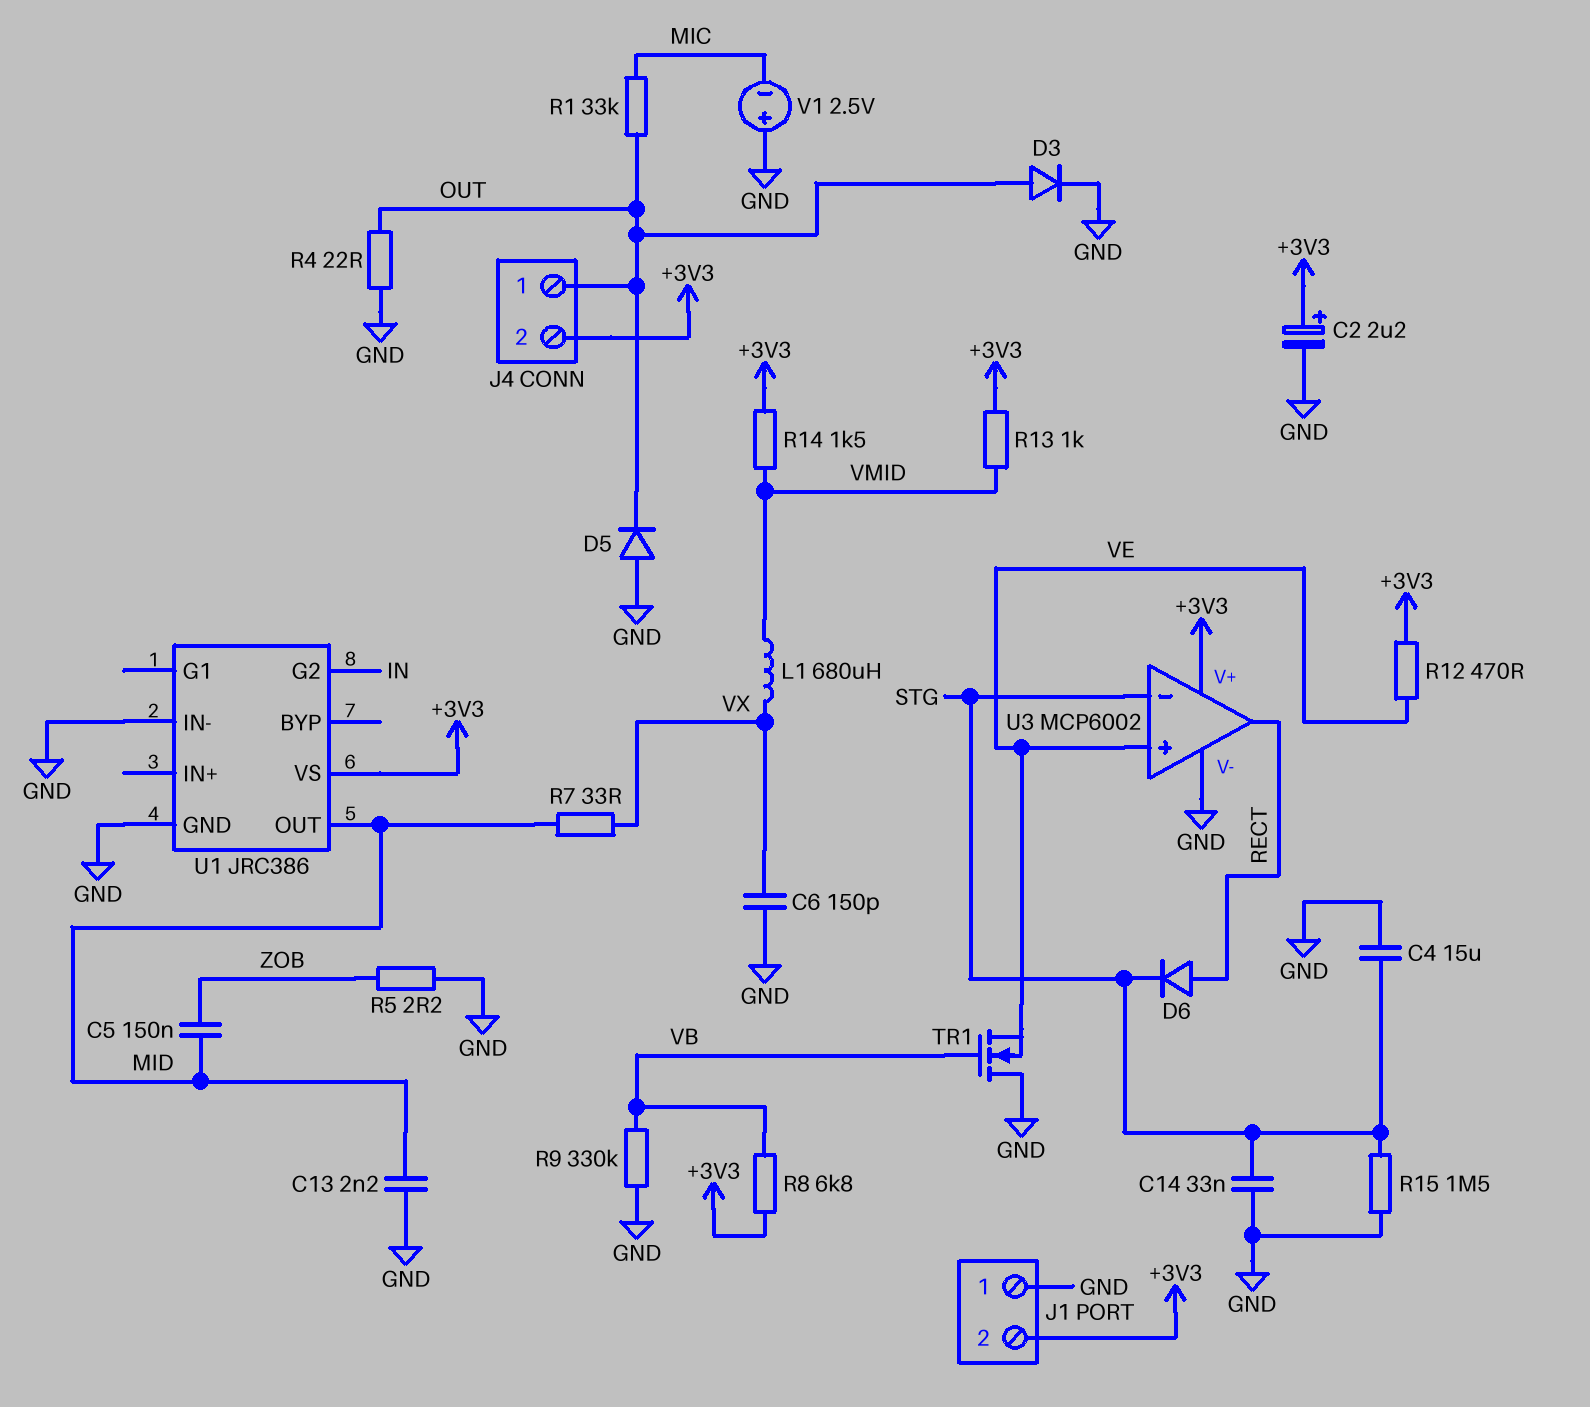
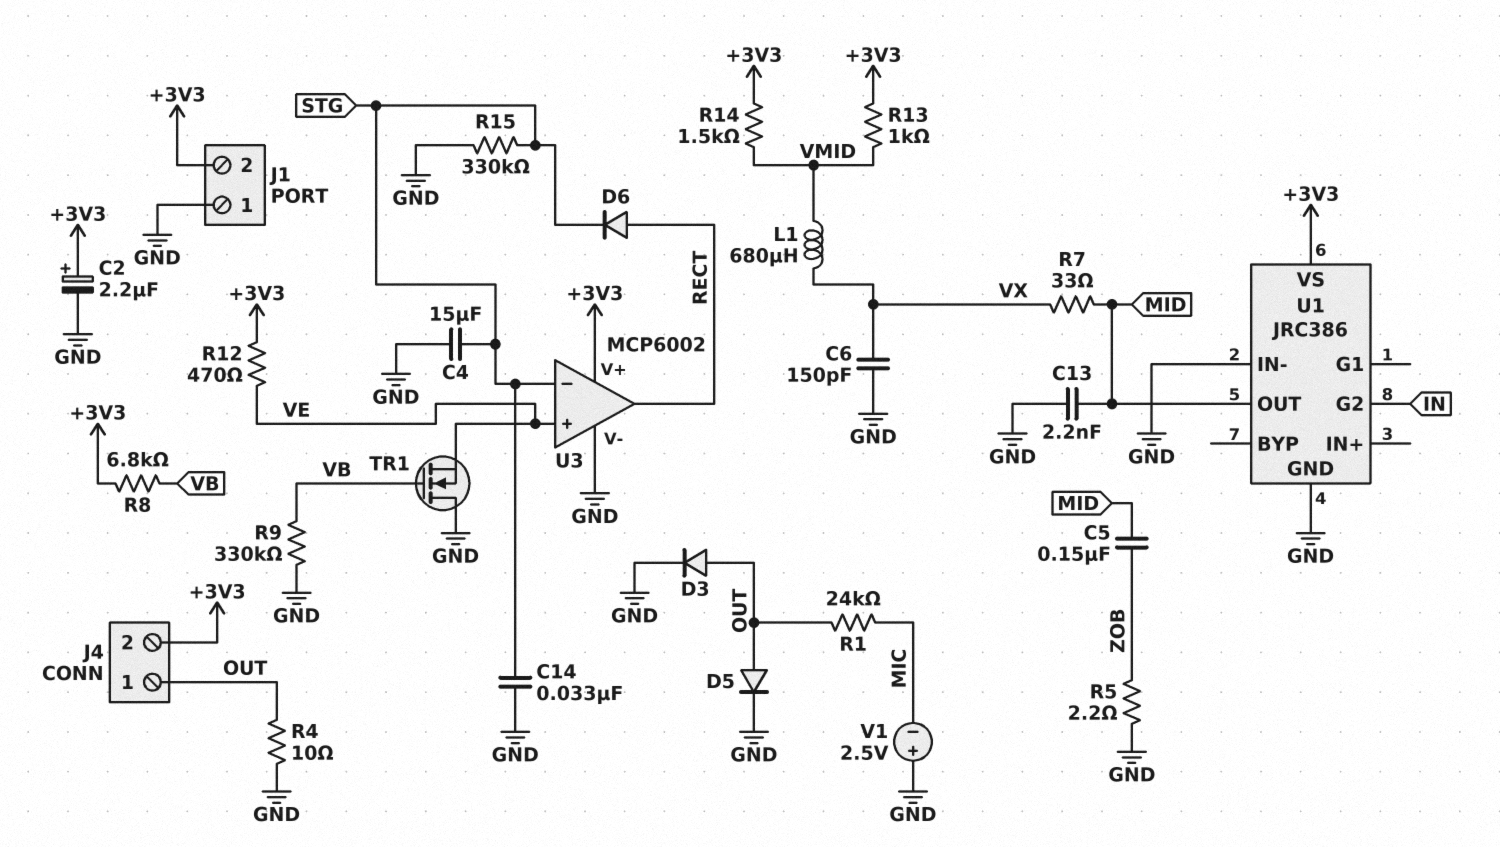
D5: diode (A GND, K OUT) -> diode (A OUT, K GND)
R1: 33k (MIC, OUT) -> 24k (MIC, OUT)
R4: 22 (GND, OUT) -> 10 (GND, OUT)
R15: 1.5M (GND, STG) -> 330k (GND, STG)

